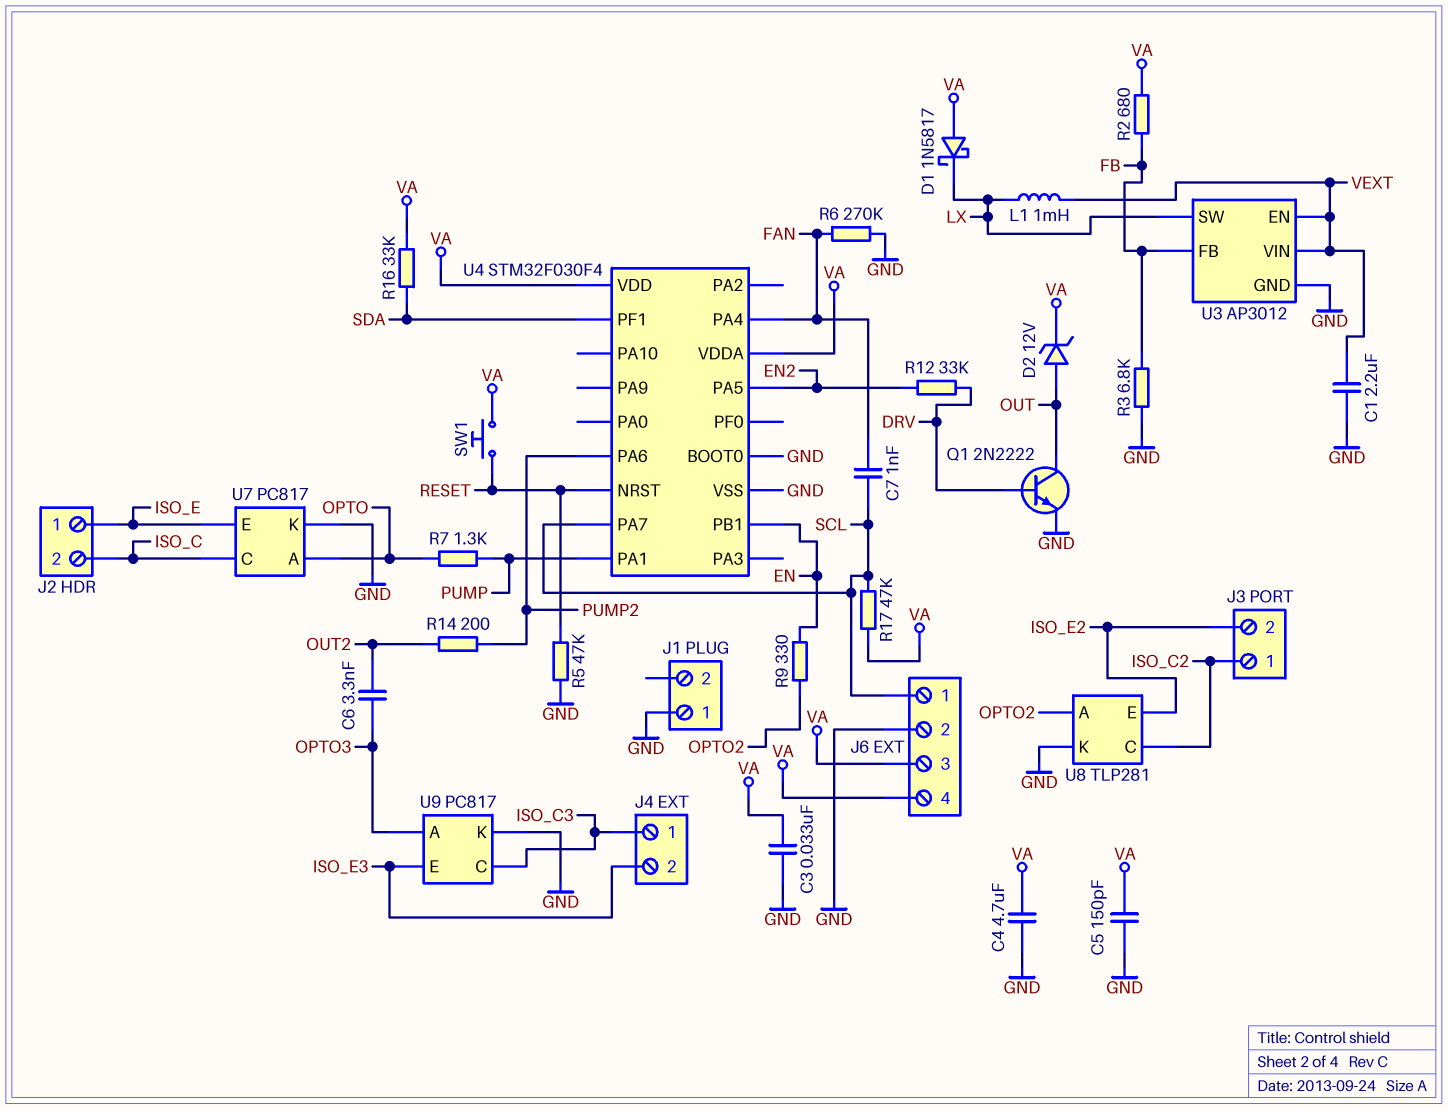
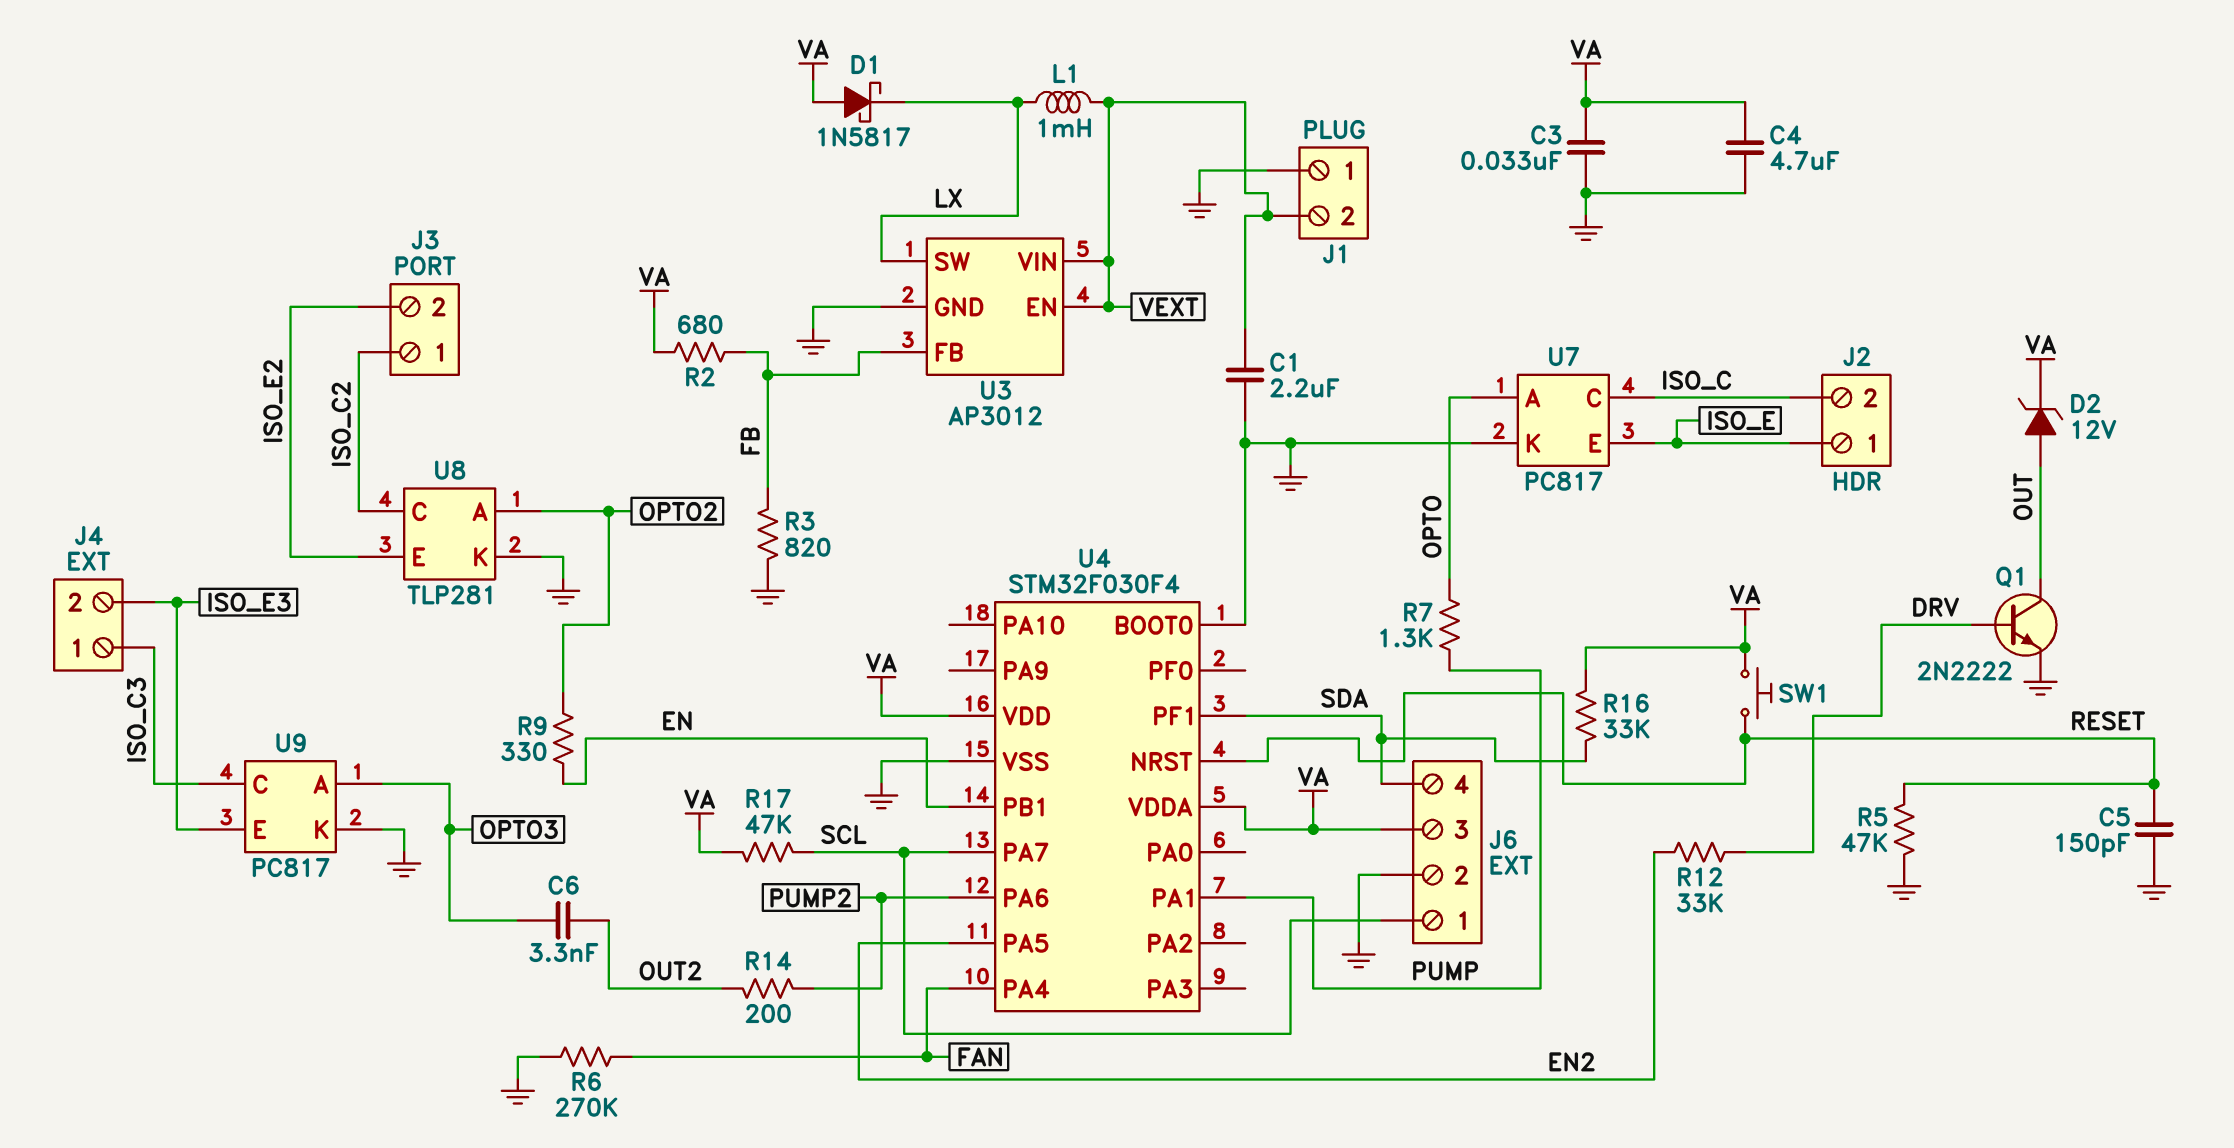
C5: 150pF (GND, VA) -> 150pF (GND, RESET)
C7: 1nF (FAN, SCL) -> none
J1 pin 2: none -> VEXT
J6 pin 4: VA -> SDA
R3: 6.8k (FB, GND) -> 820 (FB, GND)

